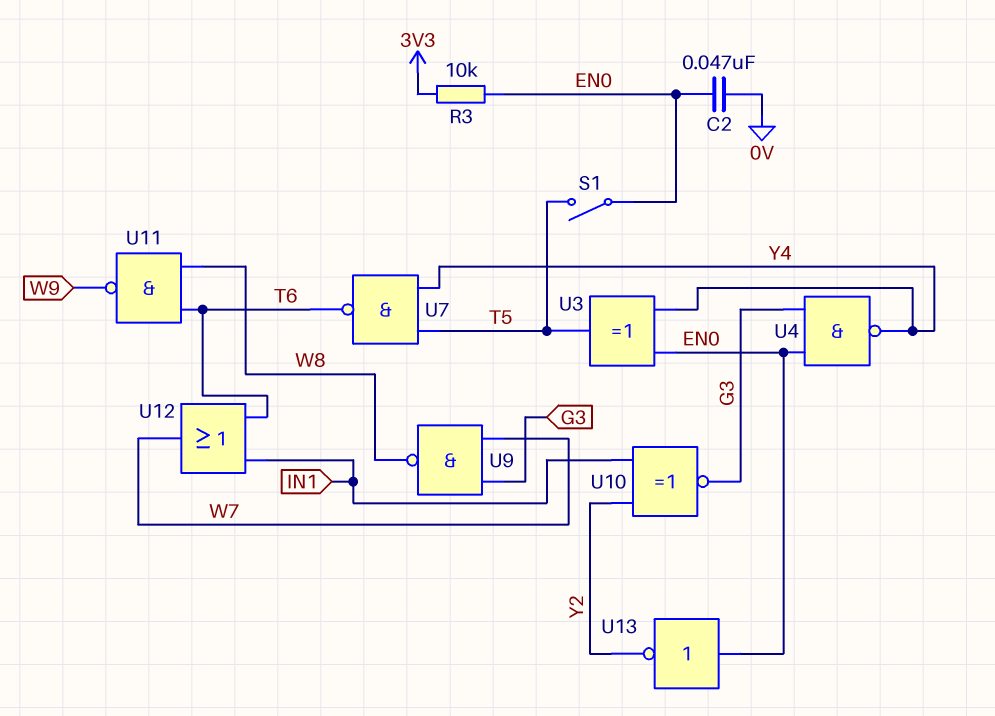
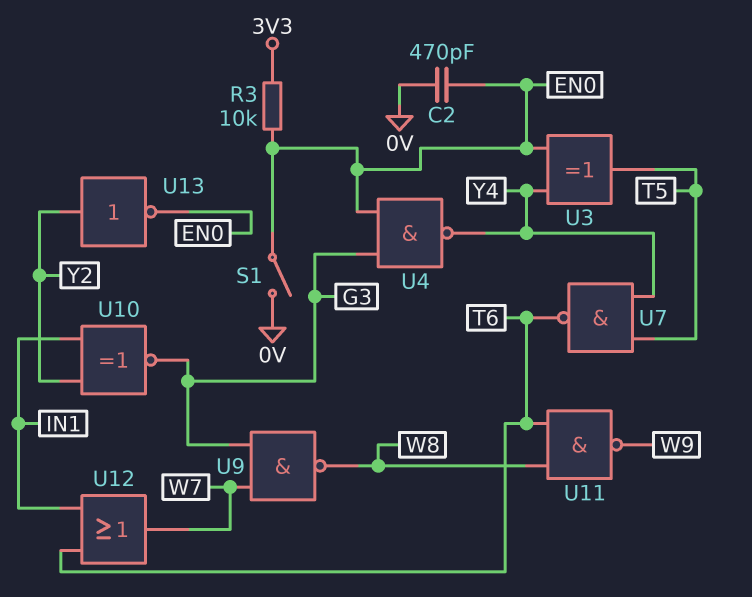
C2: 47nF (0V, EN0) -> 470pF (0V, EN0)
S1: switch (EN0, T5) -> switch (0V, EN0)
U13: NOT (in EN0, out Y2) -> NOT (in Y2, out EN0)

